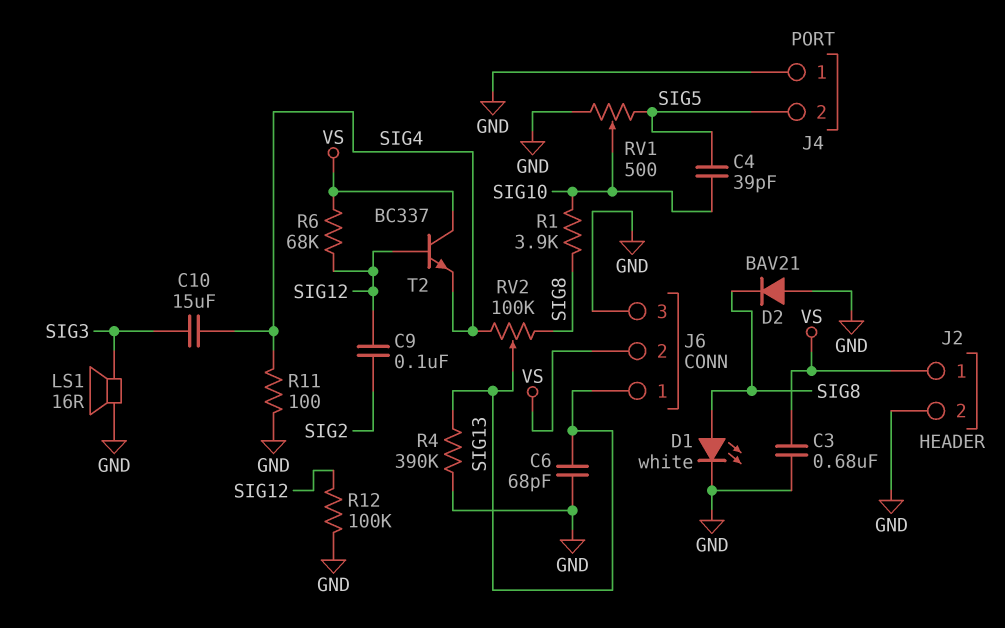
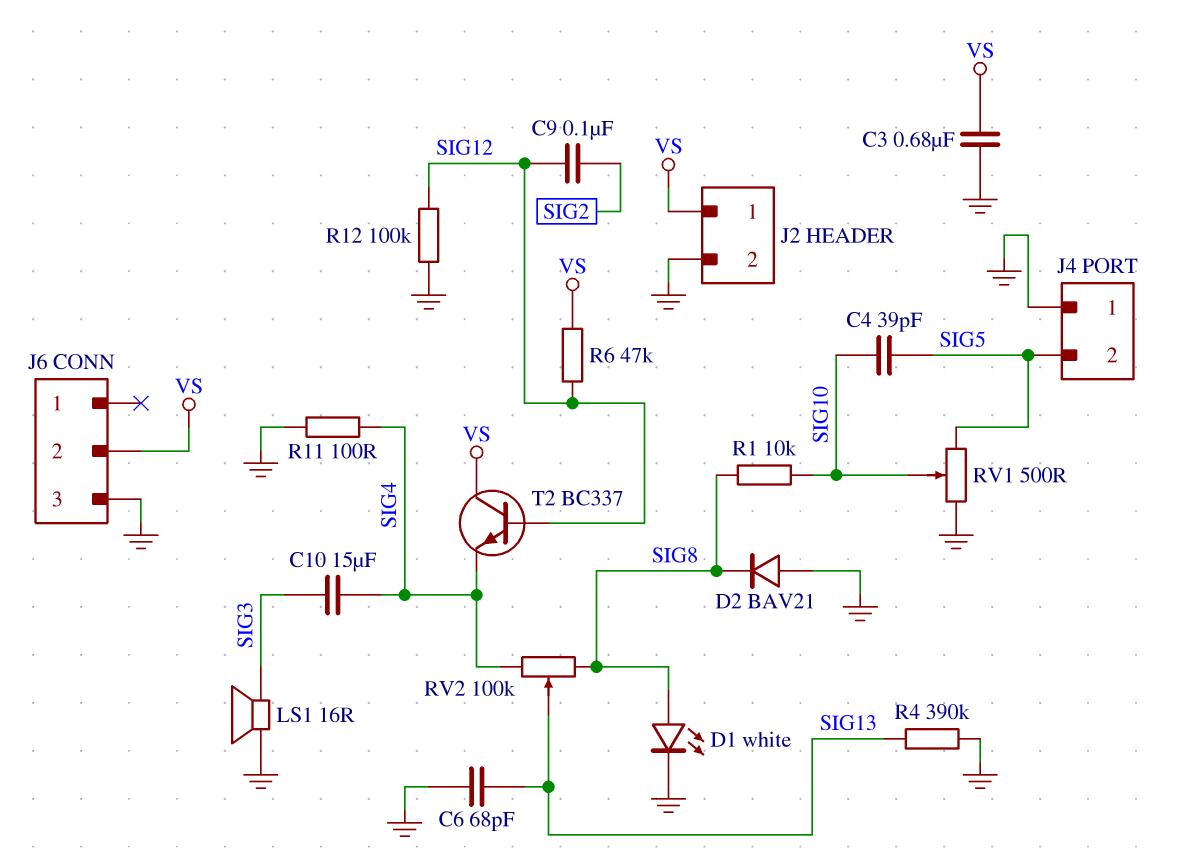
J6 pin 1: SIG13 -> none
R1: 3.9k (SIG8, SIG10) -> 10k (SIG8, SIG10)
R6: 68k (SIG12, VS) -> 47k (SIG12, VS)

